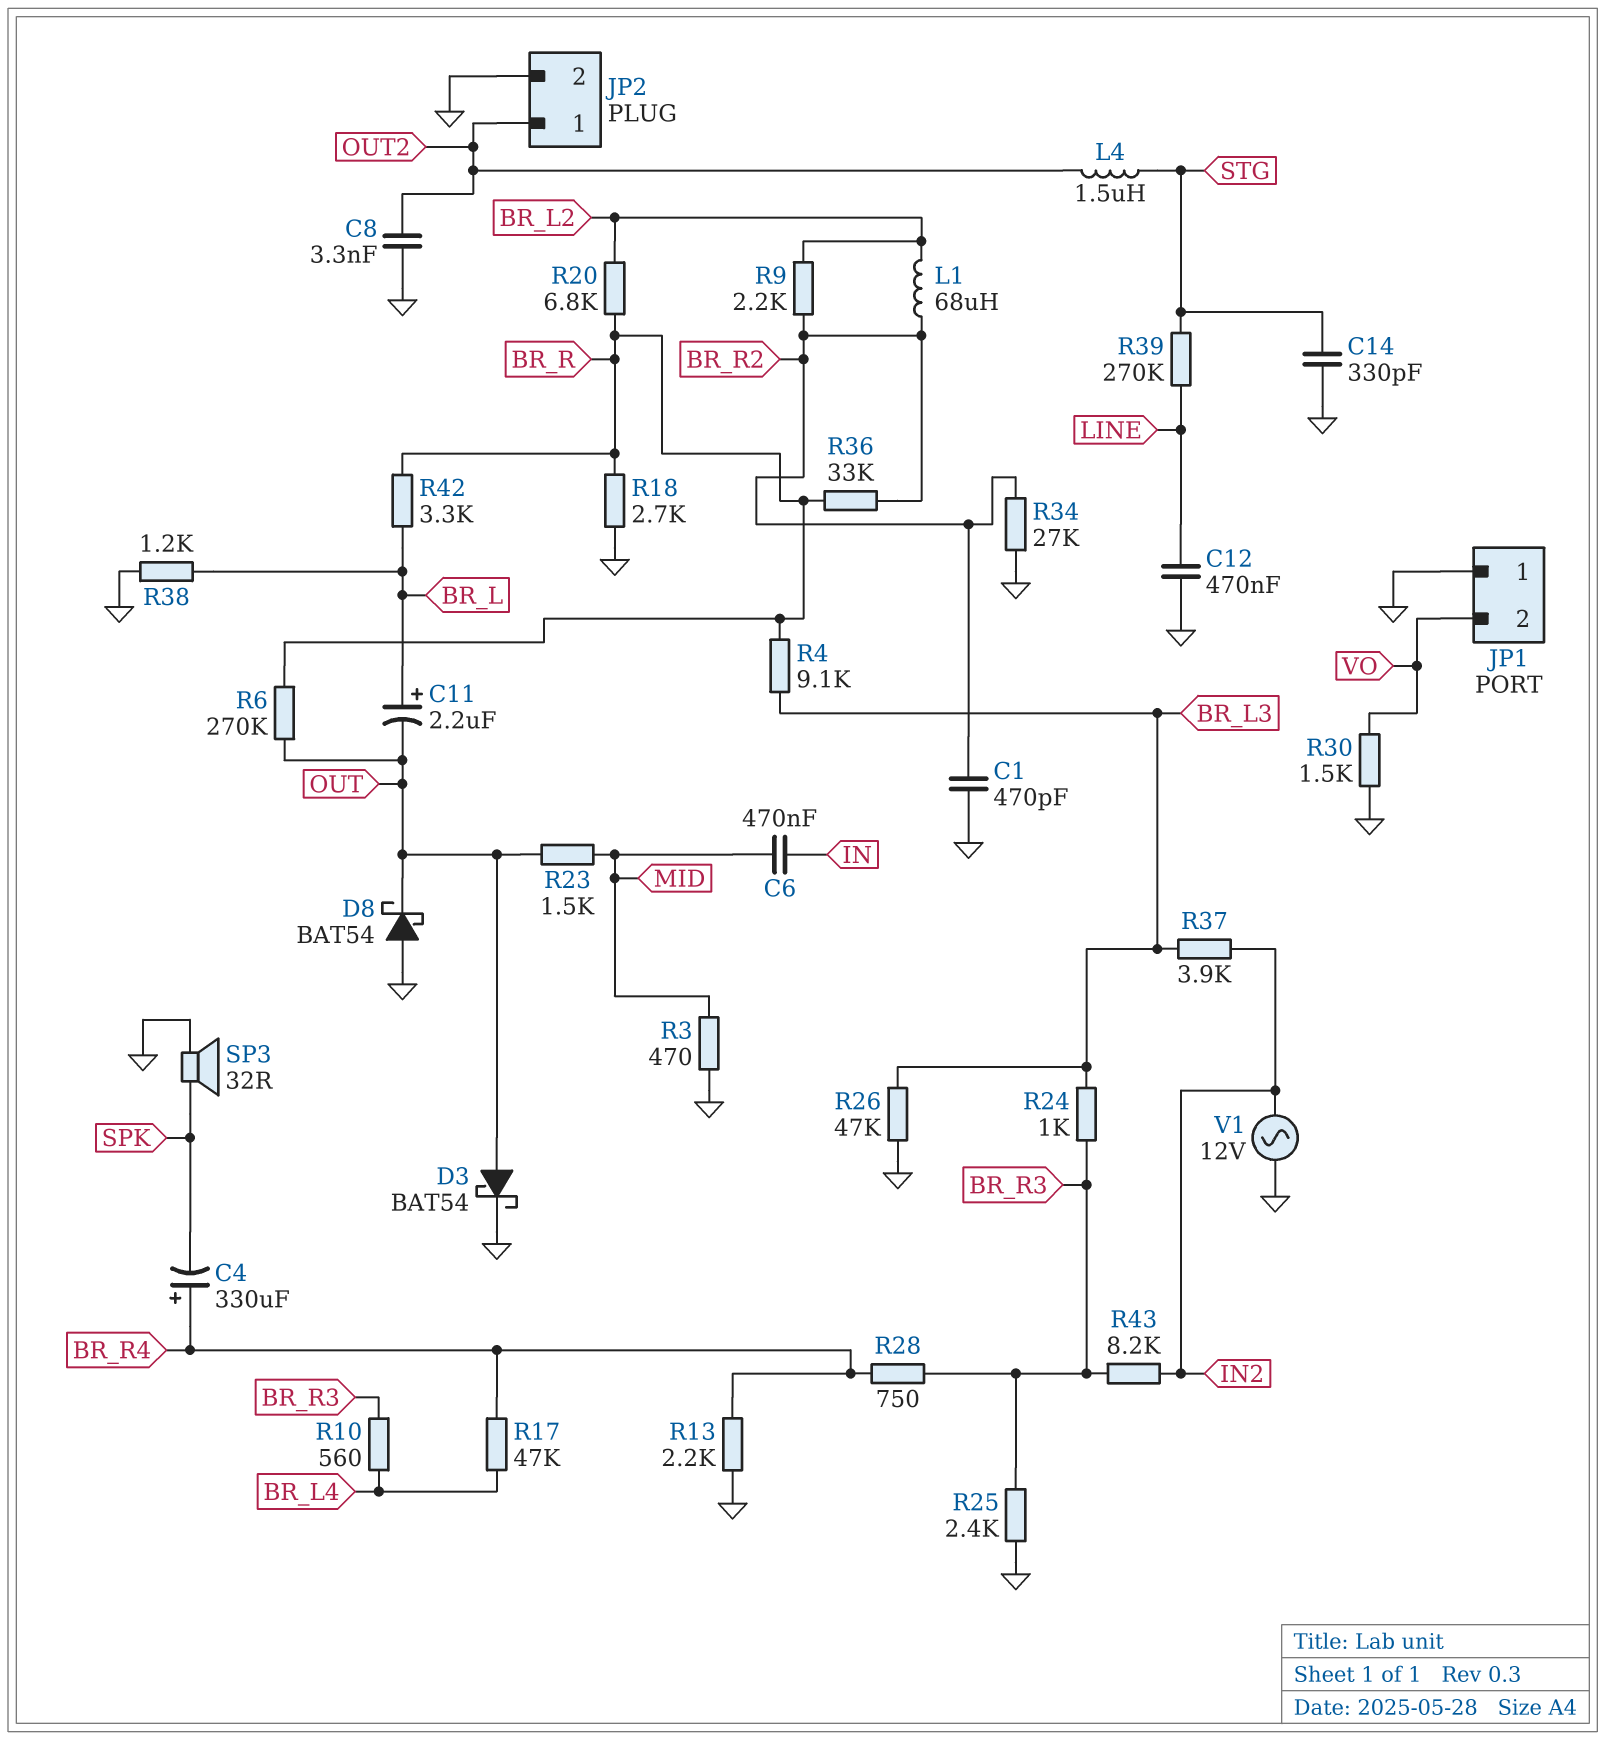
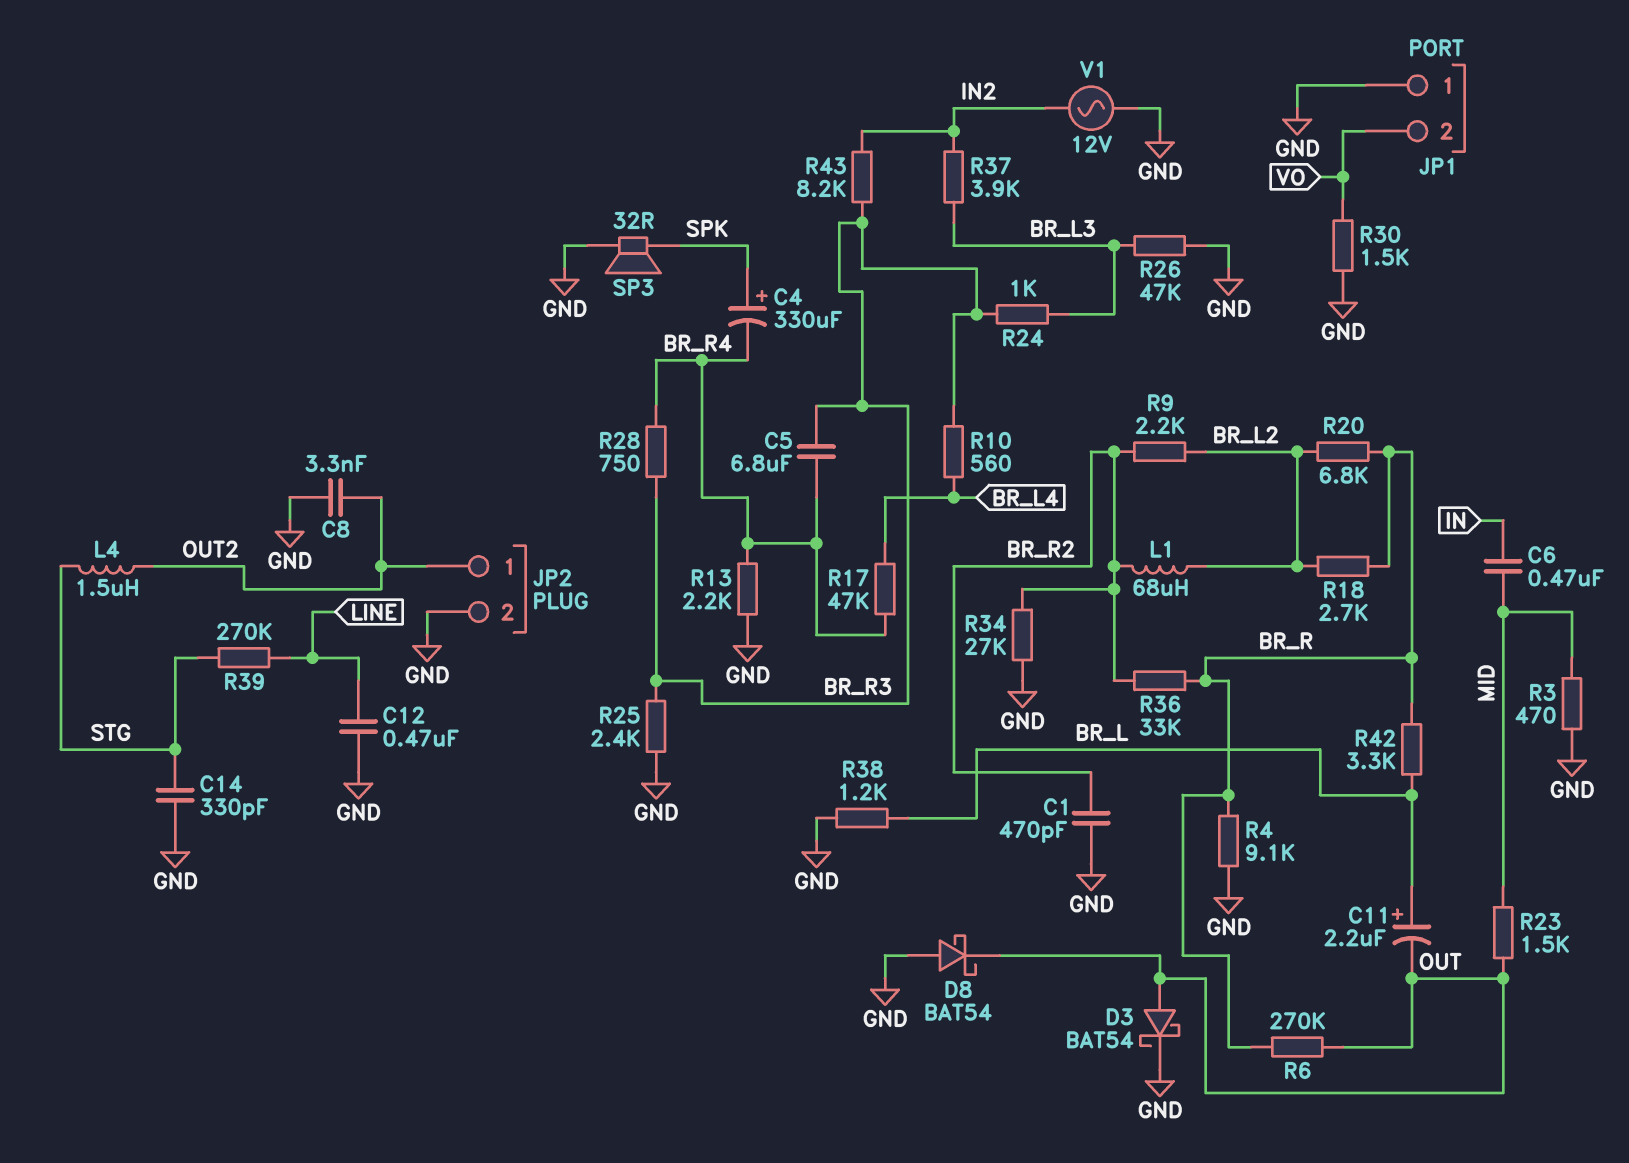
C4: 330uF (plus BR_R4, minus SPK) -> 330uF (plus SPK, minus BR_R4)
C5: none -> 6.8uF (BR_R3, BR_R4)
R4: 9.1k (BR_L3, BR_R) -> 9.1k (BR_R, GND)
R18: 2.7k (BR_R, GND) -> 2.7k (BR_L2, BR_R)

